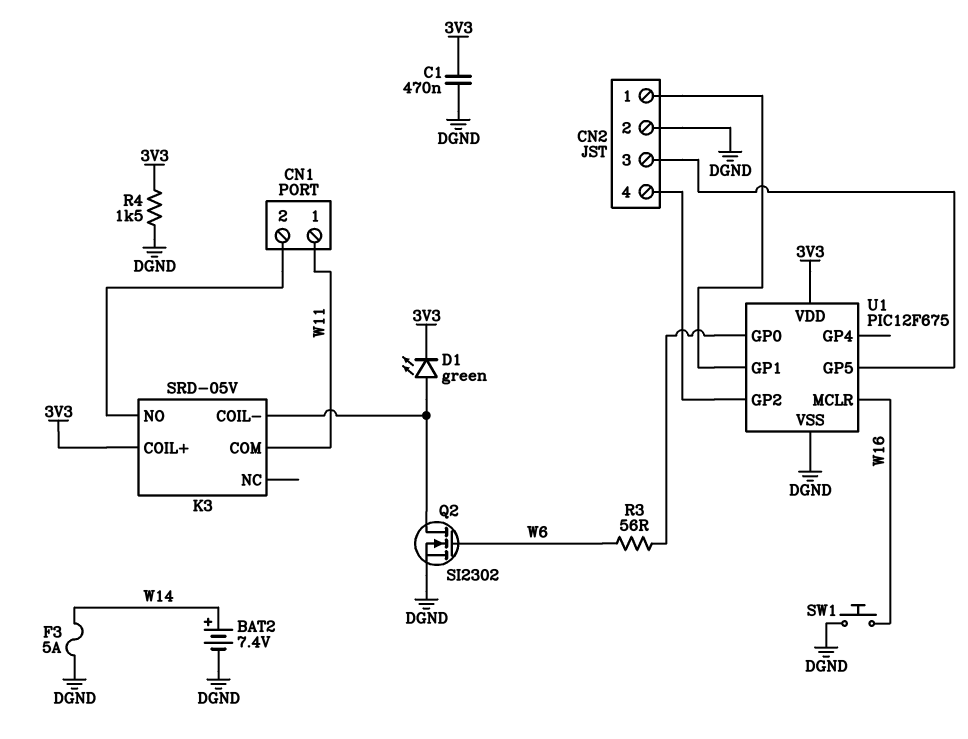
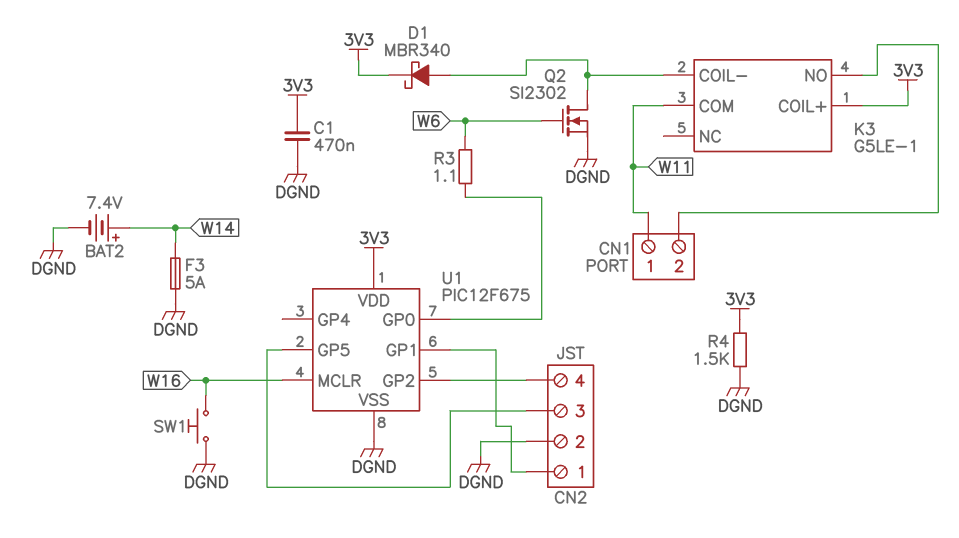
D1: LED green (A K3/COIL-, K 3V3) -> schottky MBR340 (A K3/COIL-, K 3V3)
K3: SRD-05V -> G5LE-1
R3: 56 (U1/GP0, W6) -> 1.1 (U1/GP0, W6)

